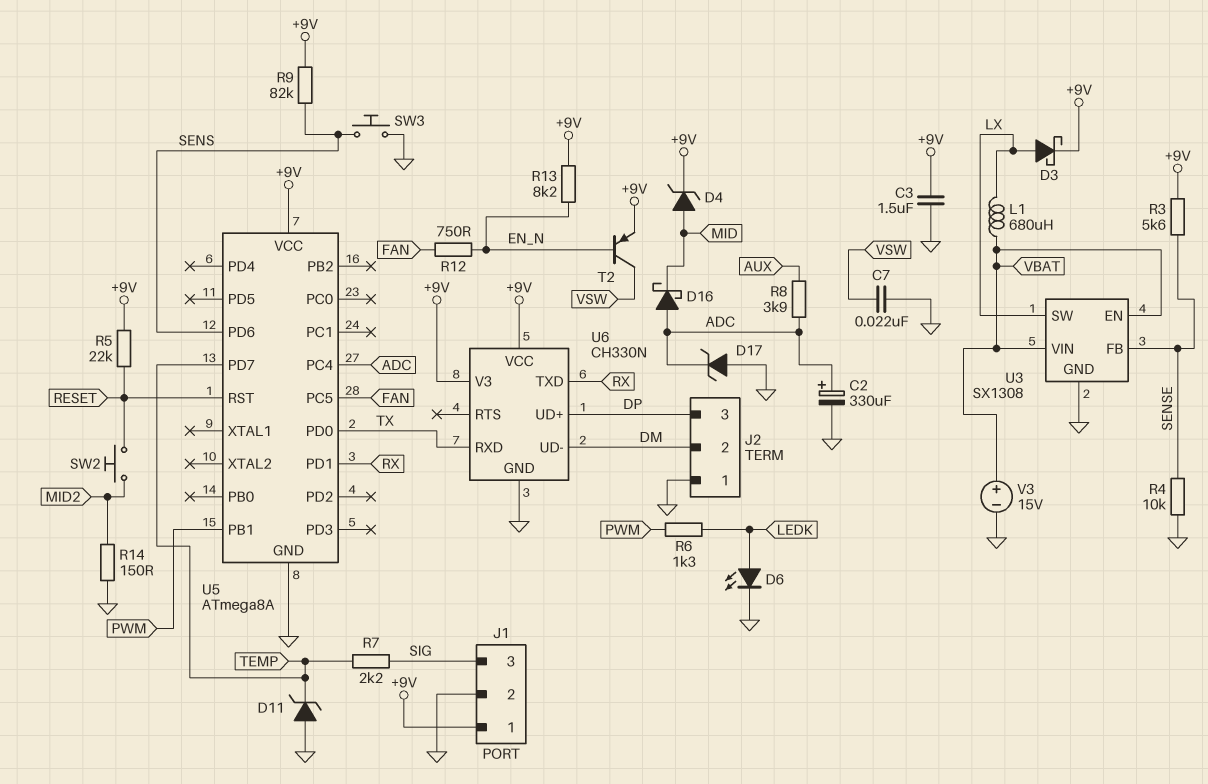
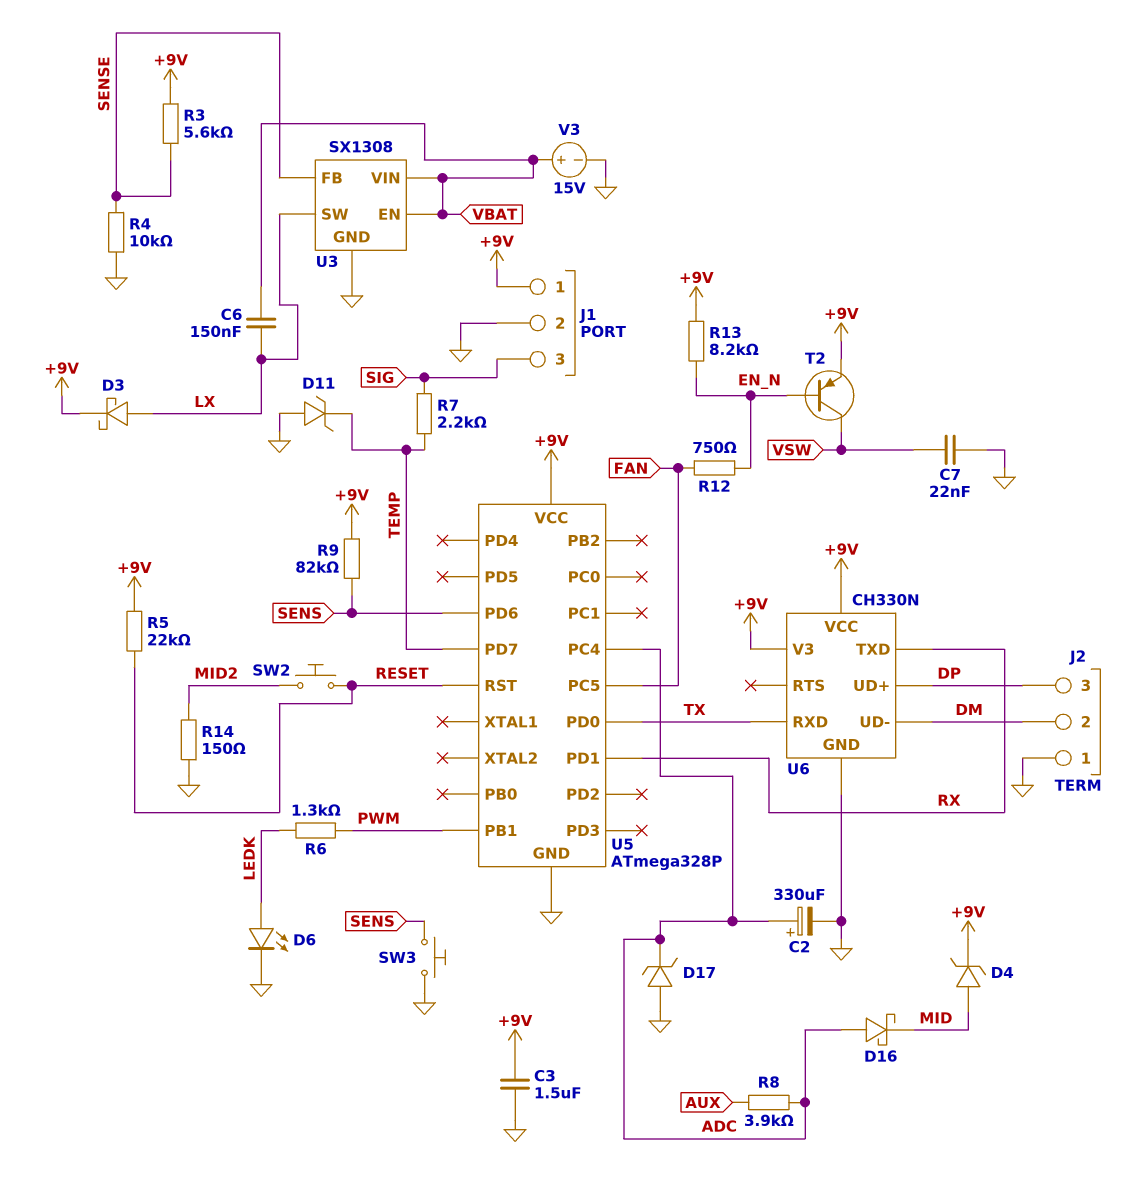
C6: none -> 150nF (LX, VBAT)
L1: 680uH (LX, VBAT) -> none
U5: ATmega8A -> ATmega328P

